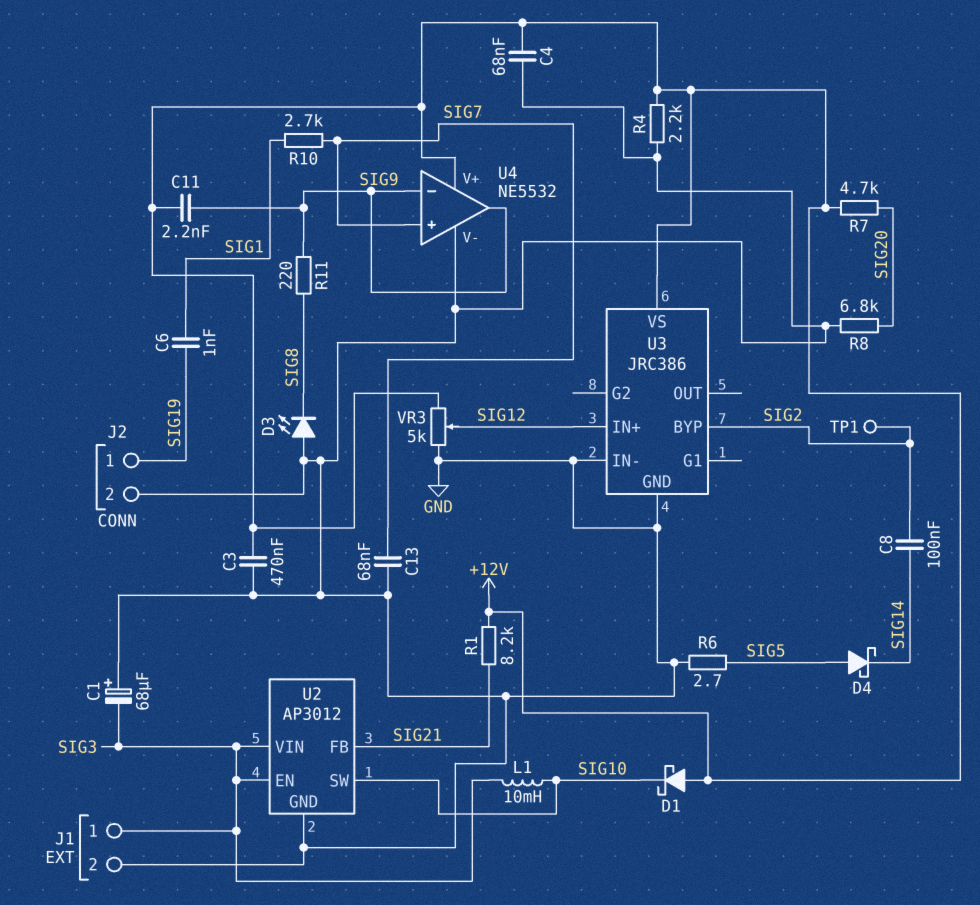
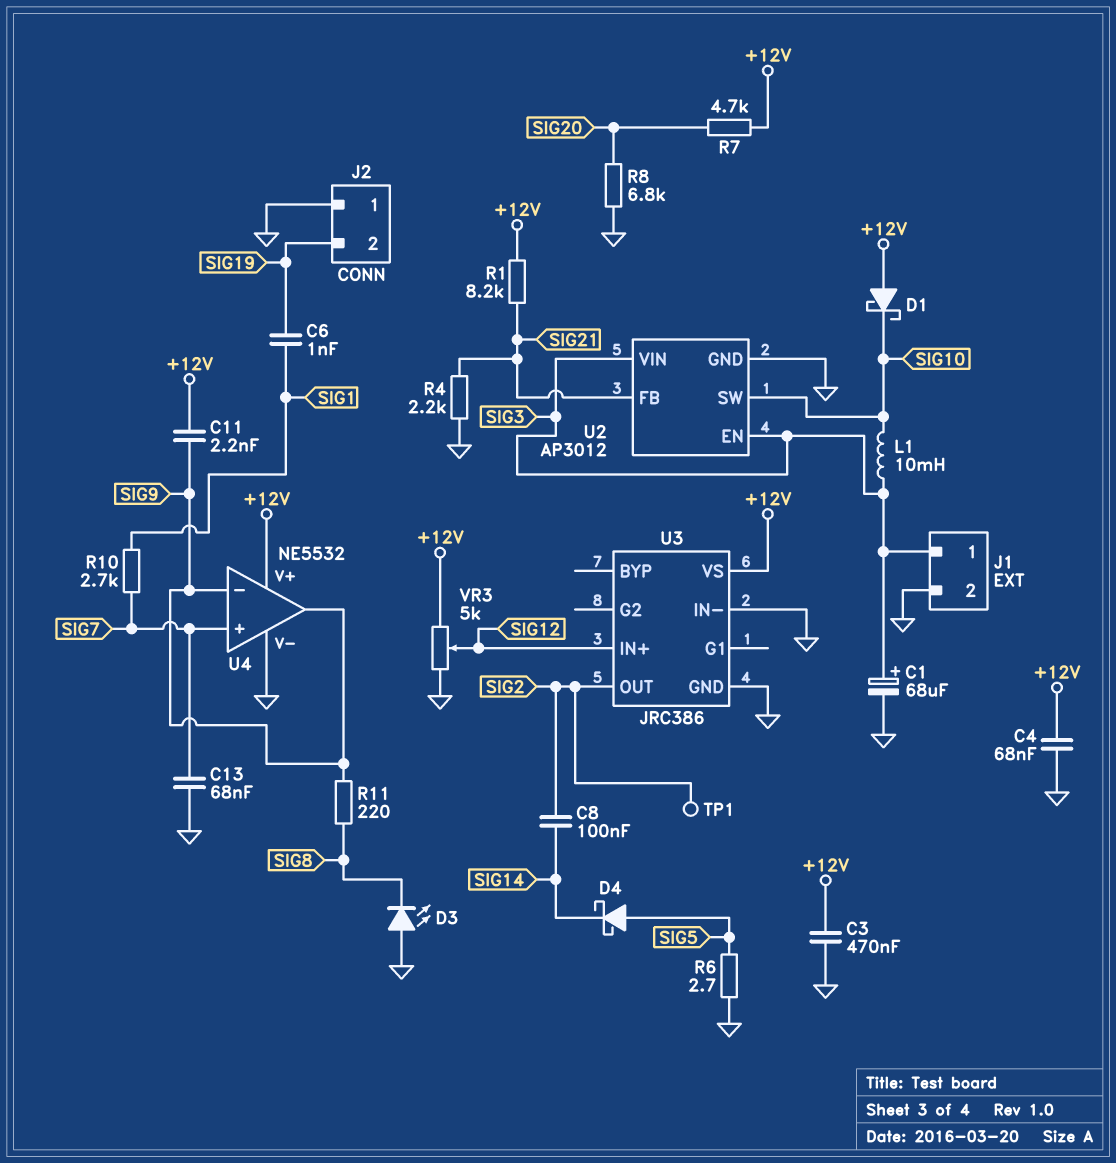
C1: 68uF (plus GND, minus SIG3) -> 68uF (plus SIG3, minus GND)
J2 pin 1: SIG19 -> GND
J2 pin 2: GND -> SIG19
R4: 2.2k (+12V, GND) -> 2.2k (GND, SIG21)
U3 pin BYP: SIG2 -> none
U3 pin OUT: none -> SIG2

